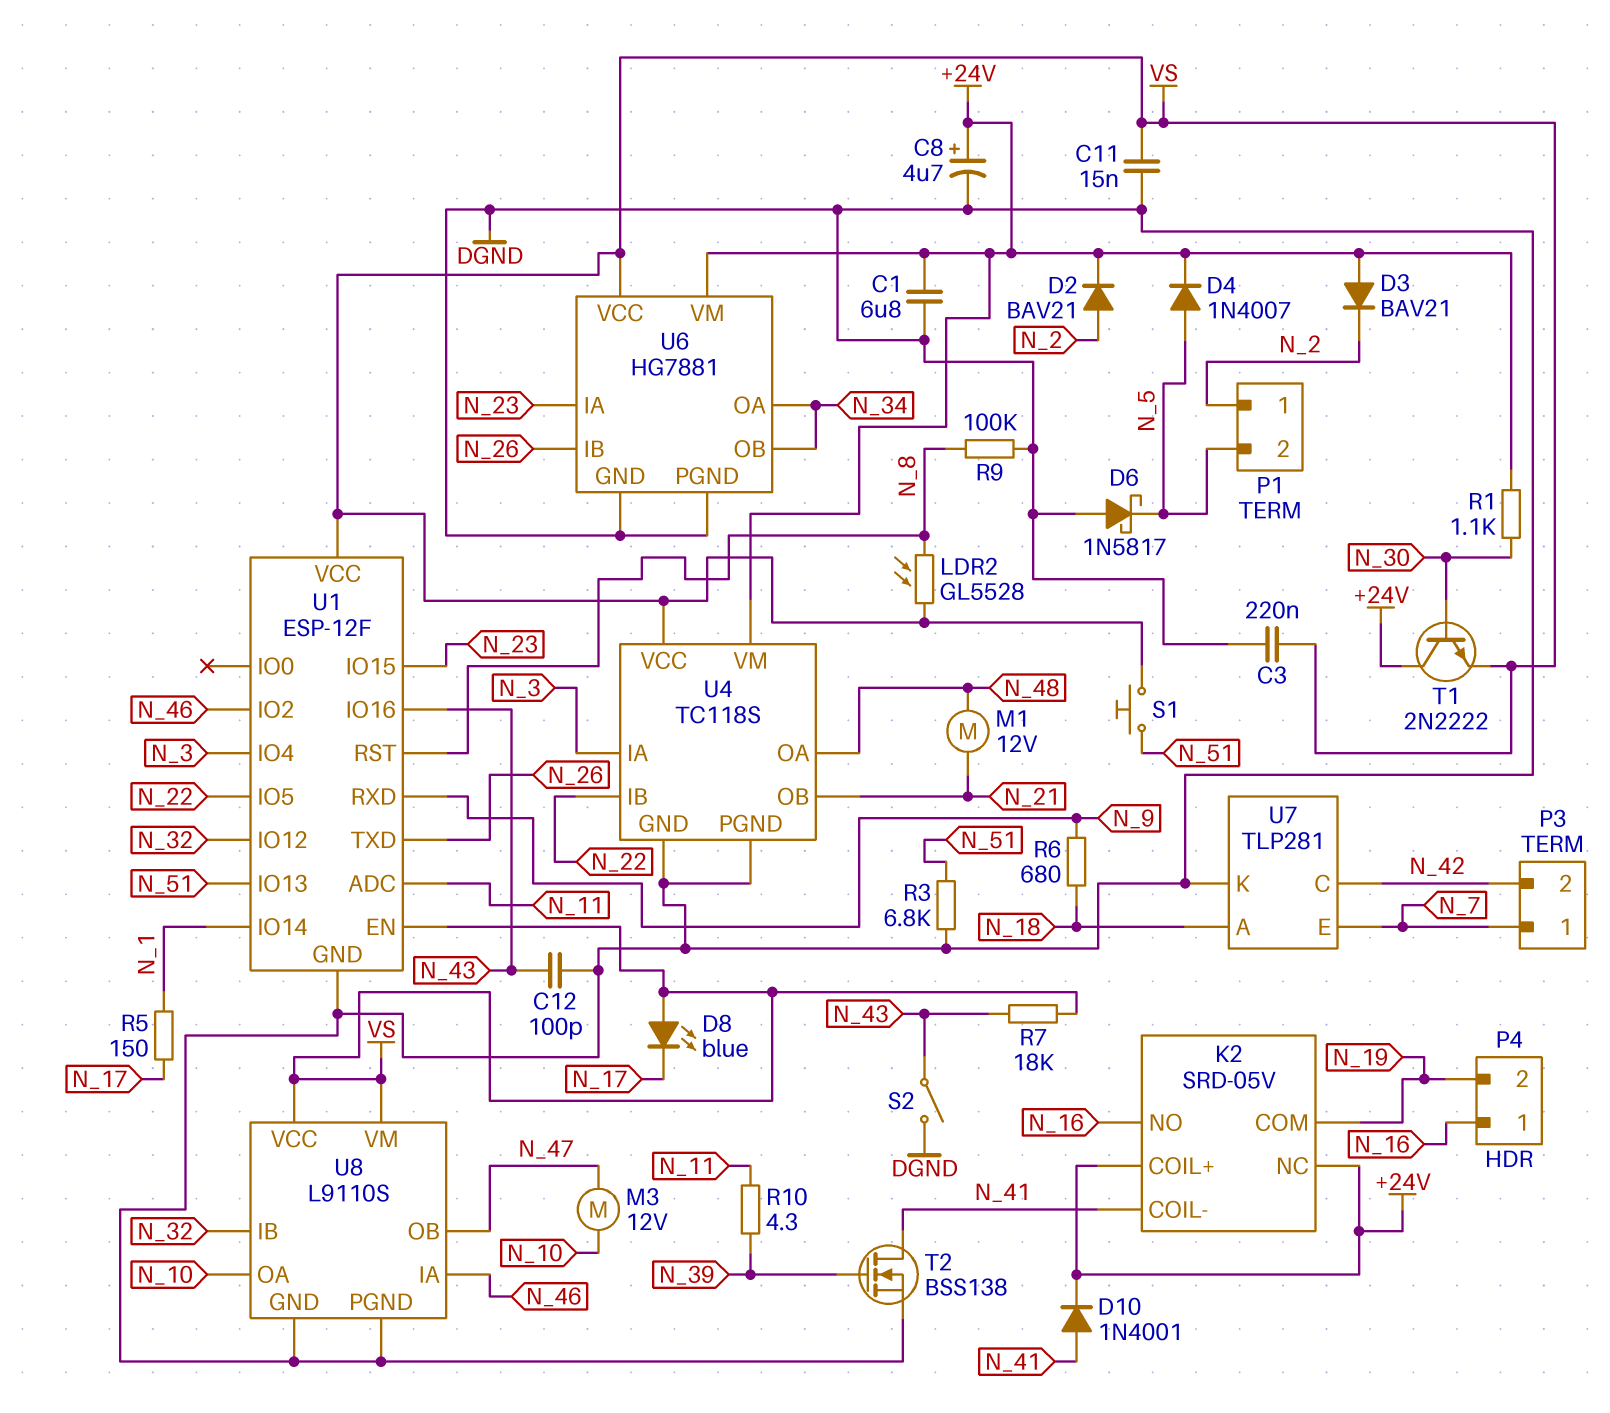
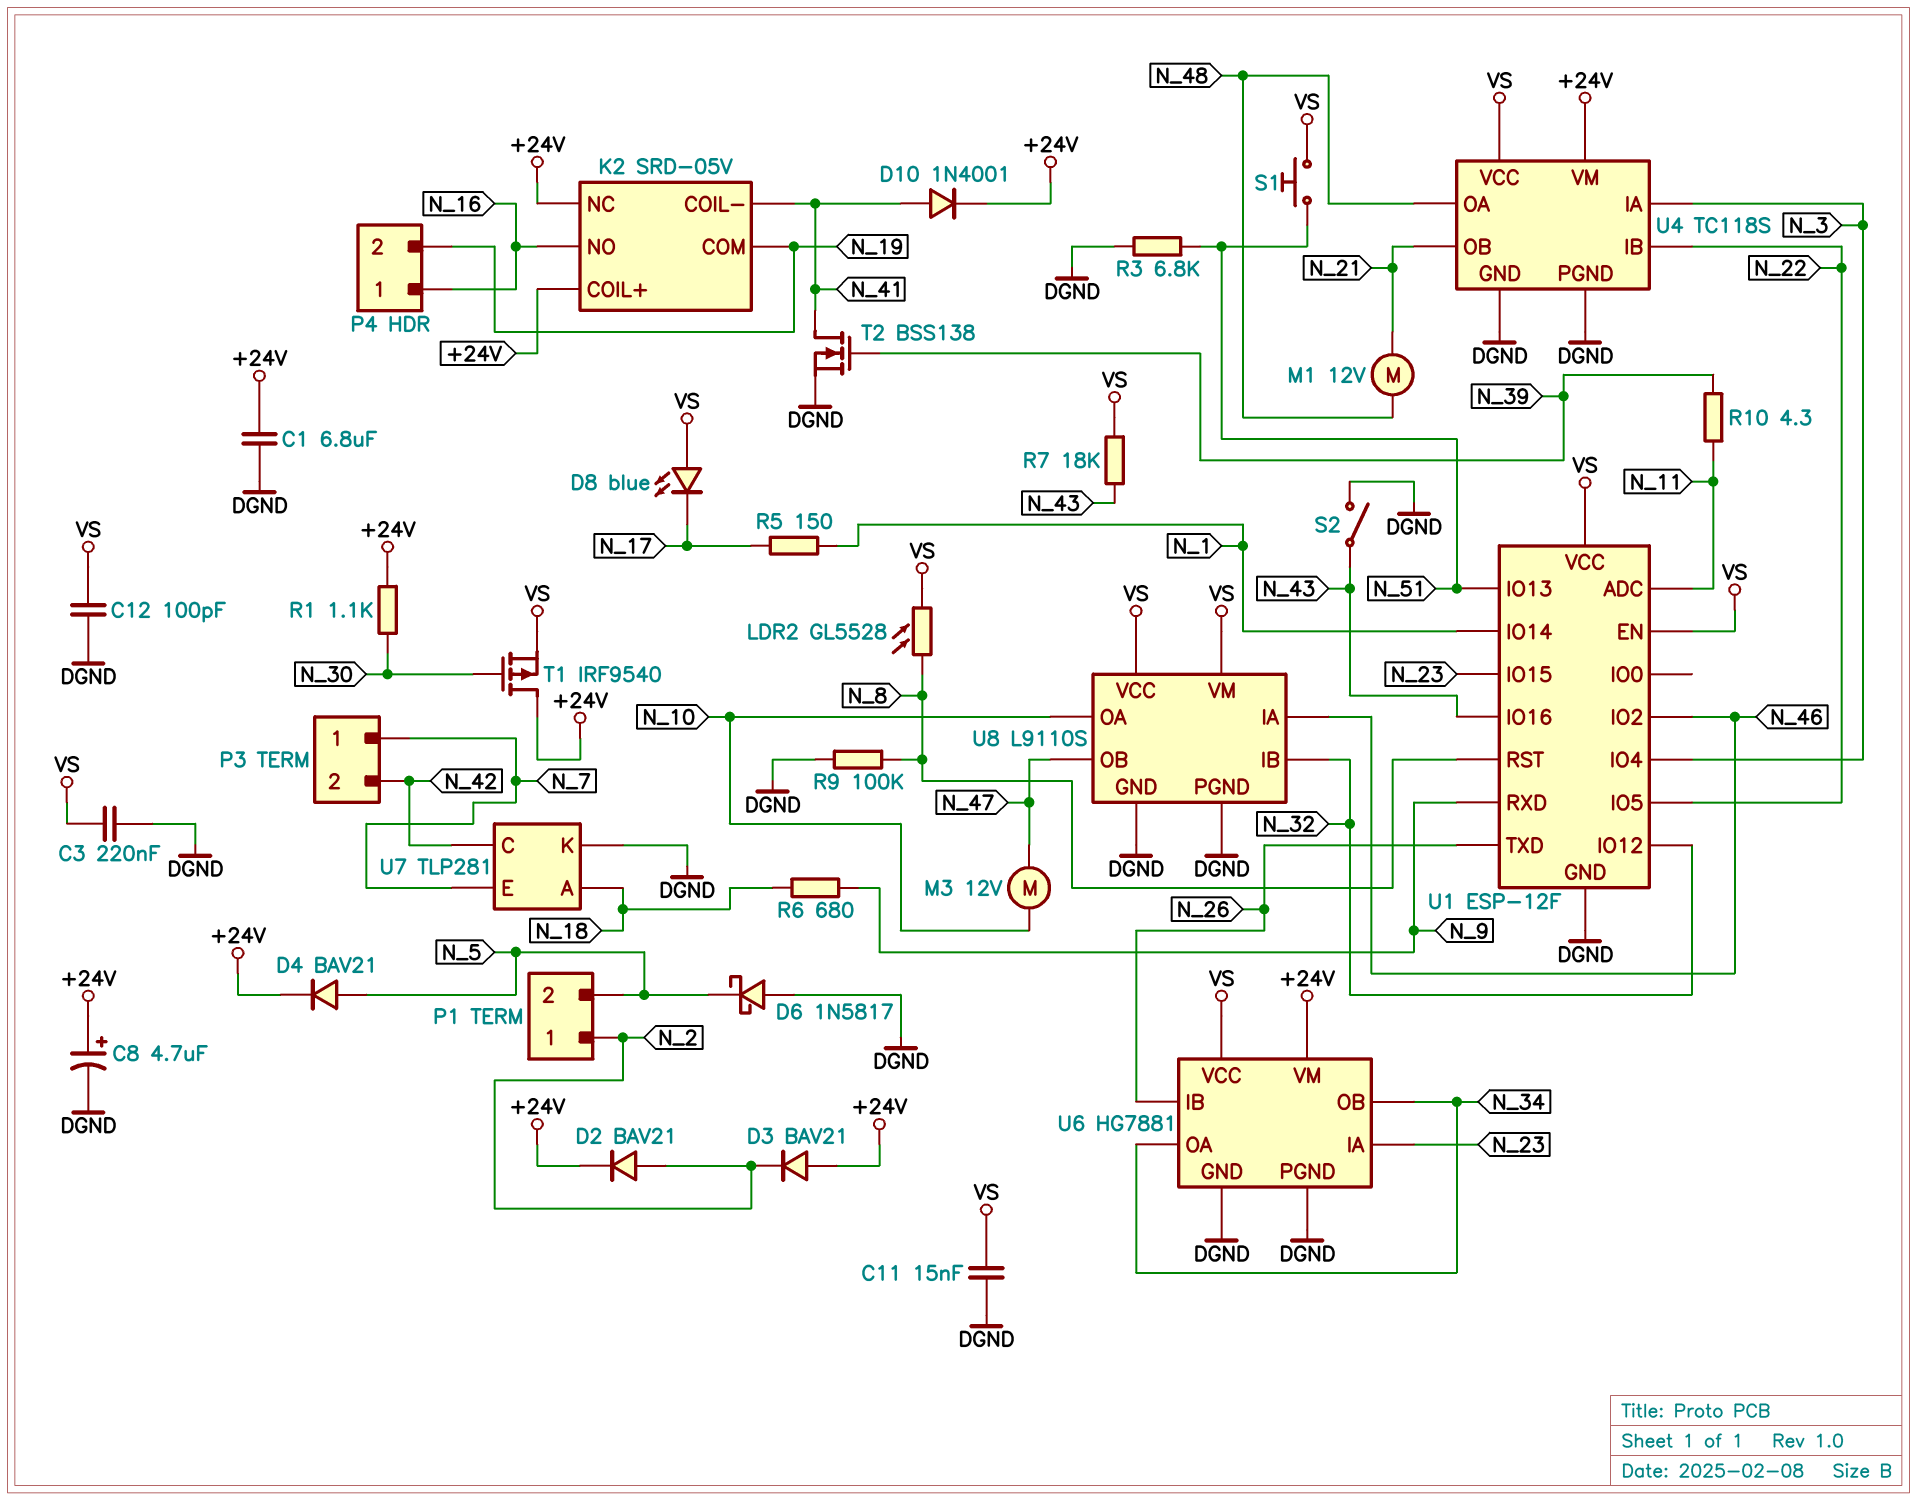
C12: 100pF (DGND, N_43) -> 100pF (DGND, VS)
D4: diode 1N4007 (A N_5, K +24V) -> diode BAV21 (A N_5, K +24V)
T1: NPN 2N2222 (B N_30, C +24V, E VS) -> PMOS IRF9540 (G N_30, D +24V, S VS)

